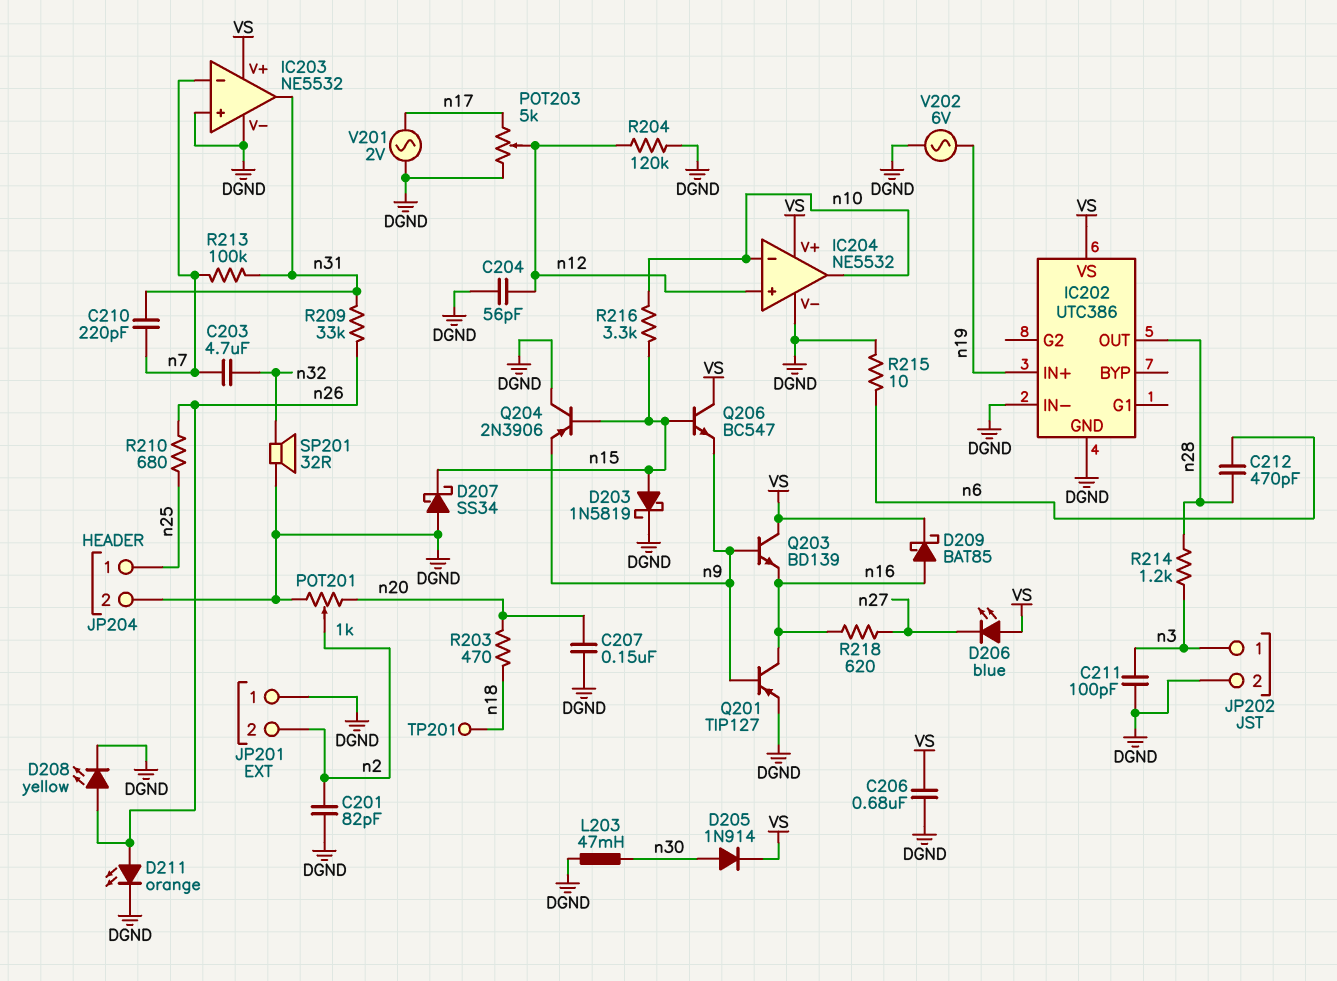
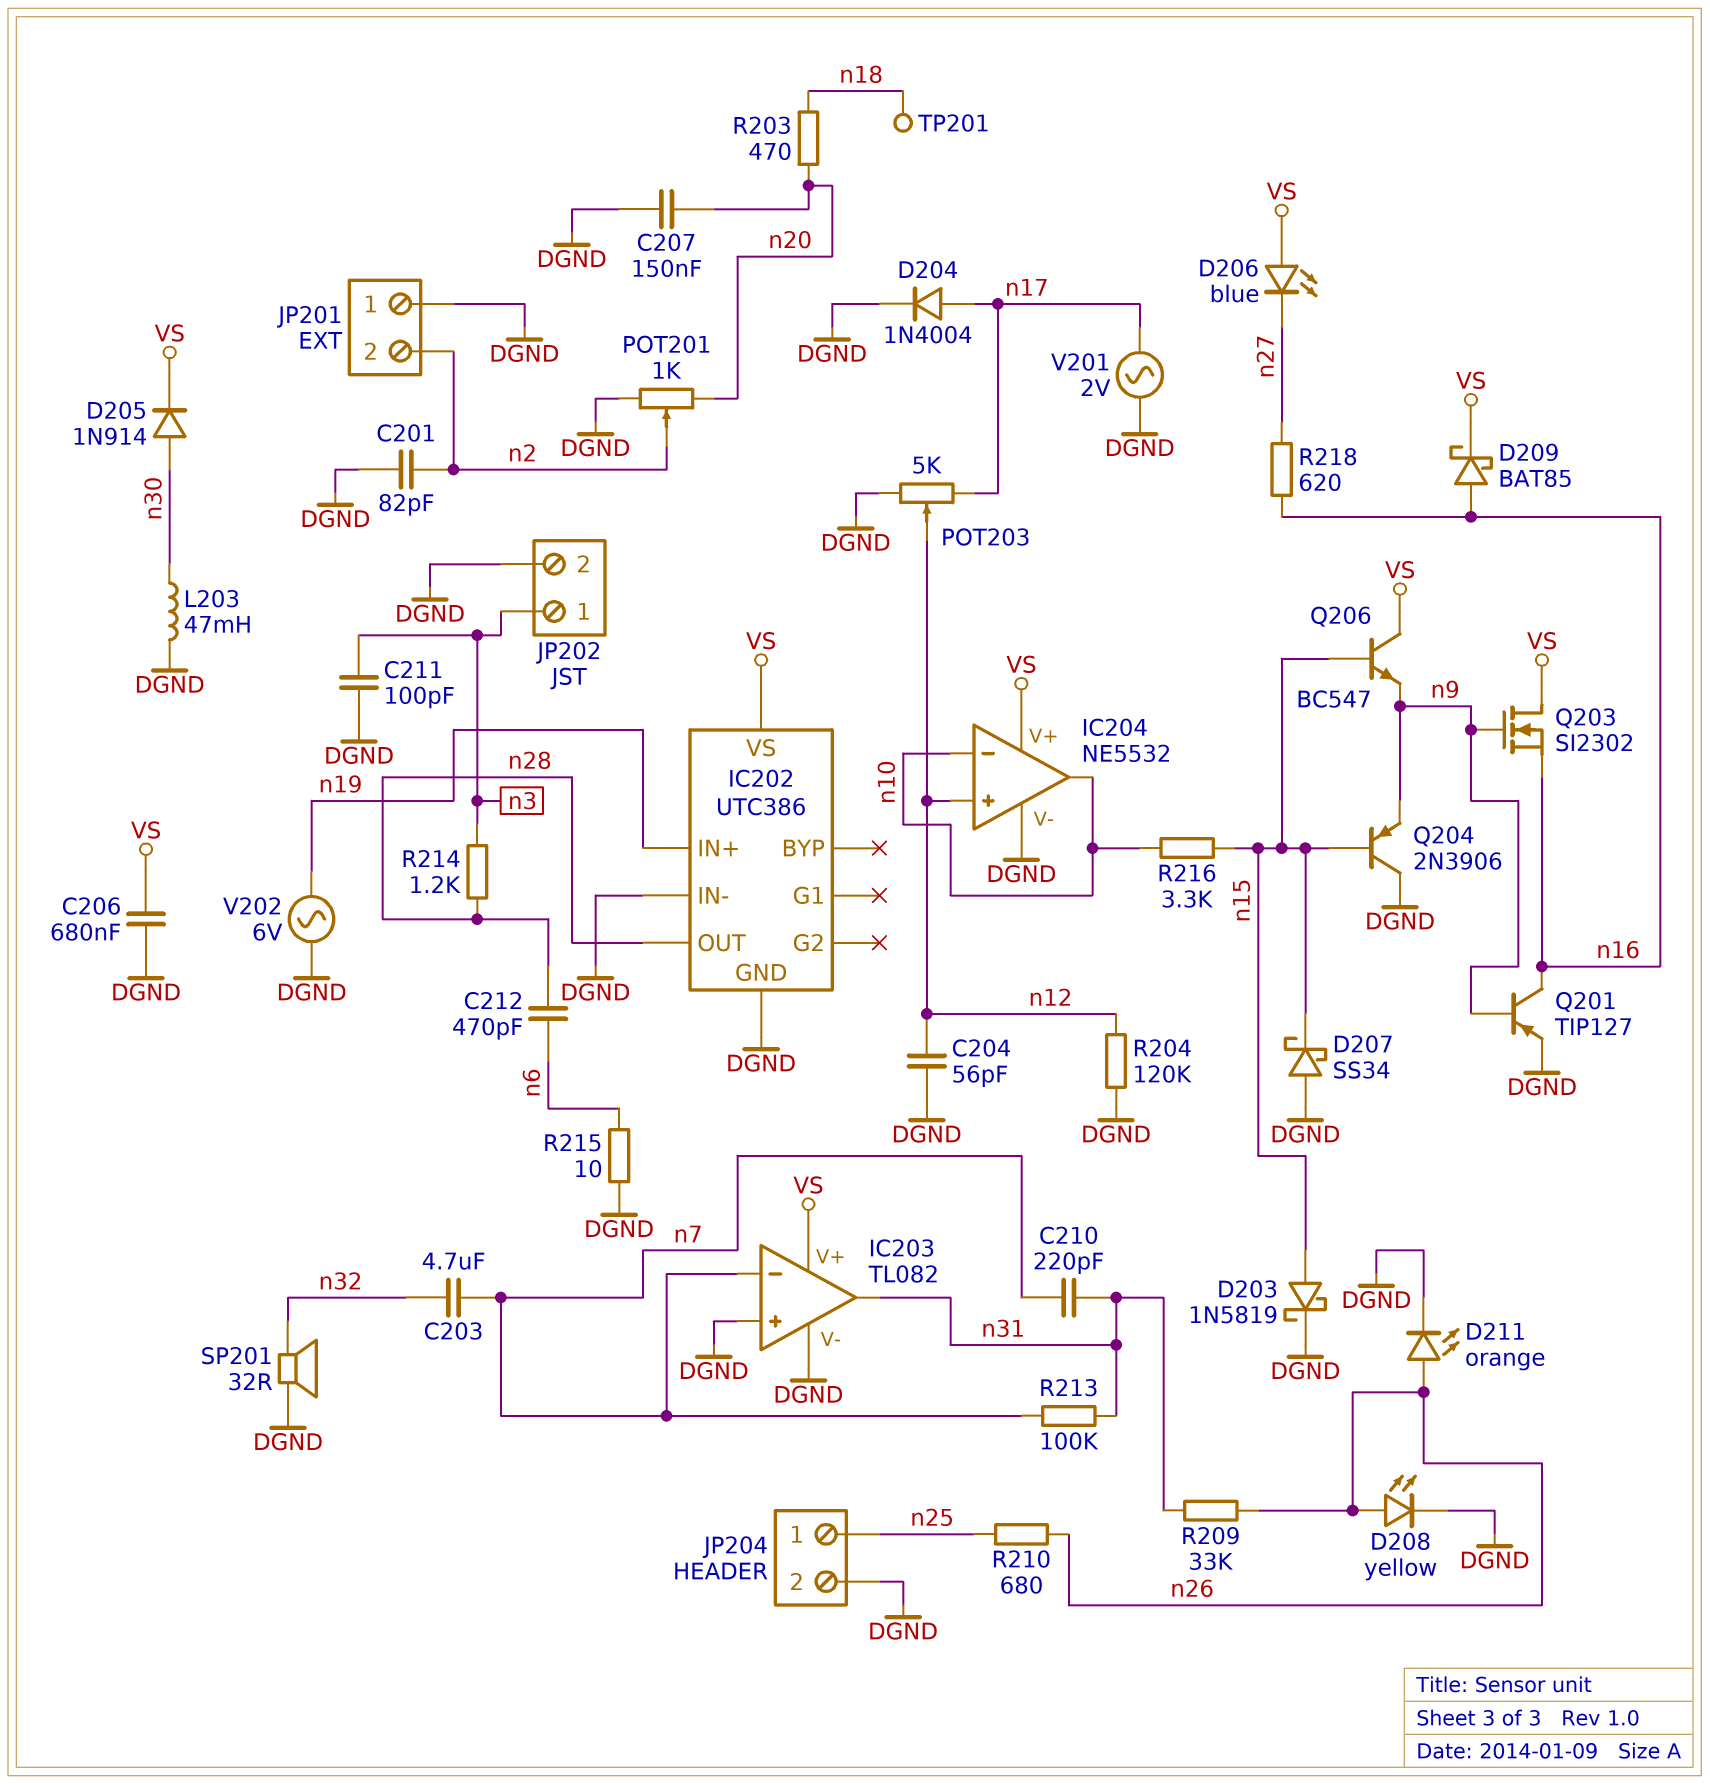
D204: none -> diode 1N4004 (A n17, K DGND)
IC203: NE5532 -> TL082
Q203: NPN BD139 (B n9, C VS, E n16) -> NMOS SI2302 (G n9, D VS, S n16)

